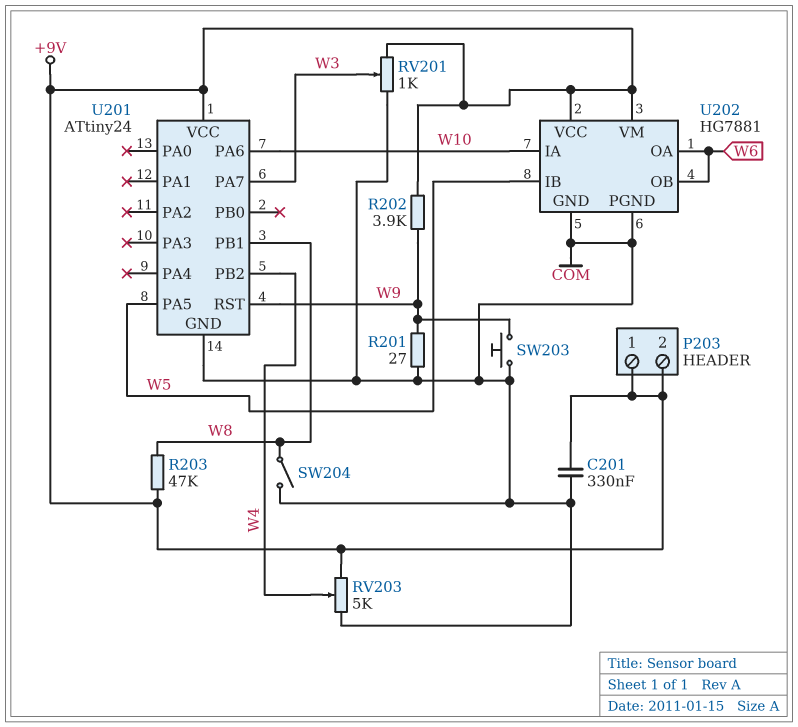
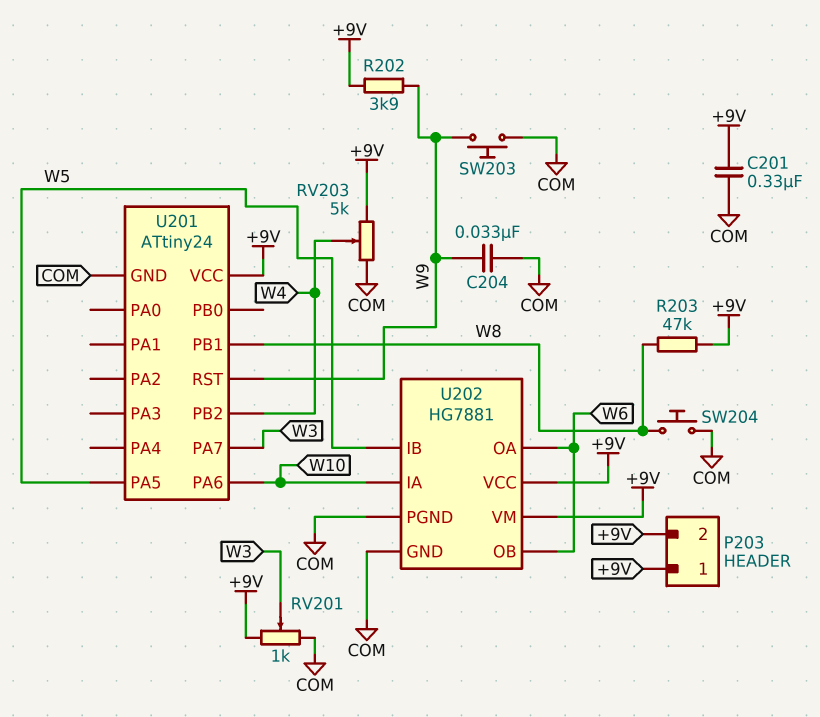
C204: none -> 33nF (COM, W9)
R201: 27 (COM, W9) -> none
SW204: switch (COM, W8) -> button (COM, W8)

